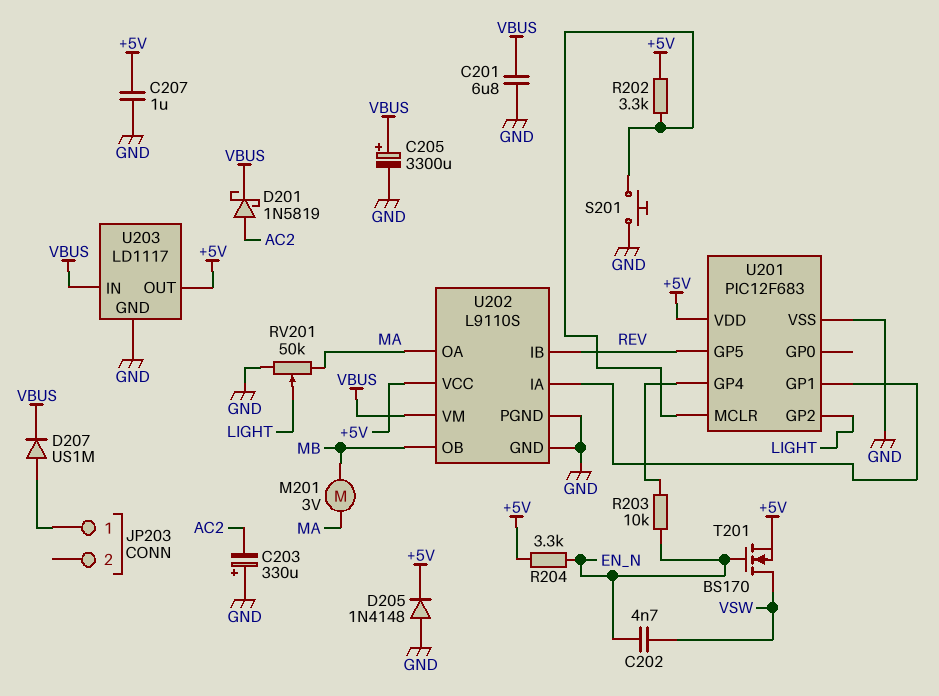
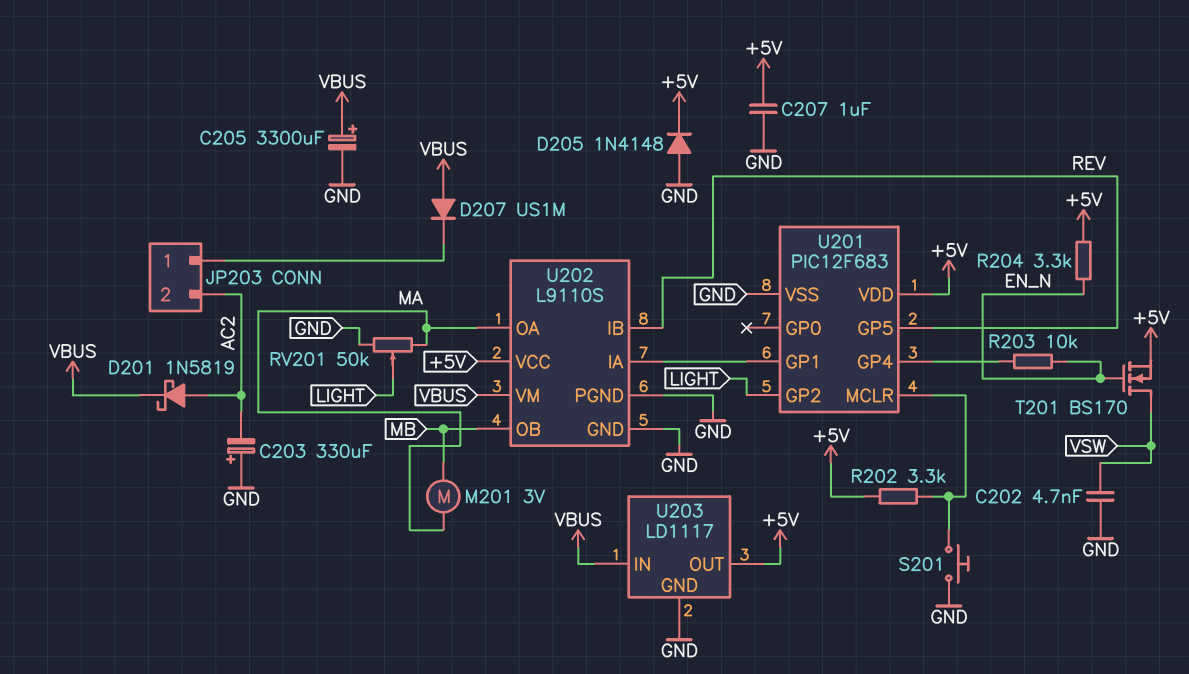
C201: 6.8uF (GND, VBUS) -> none
C202: 4.7nF (EN_N, VSW) -> 4.7nF (GND, VSW)
D207: diode US1M (A JP203/1, K VBUS) -> diode US1M (A VBUS, K JP203/1)
JP203 pin 2: none -> AC2

